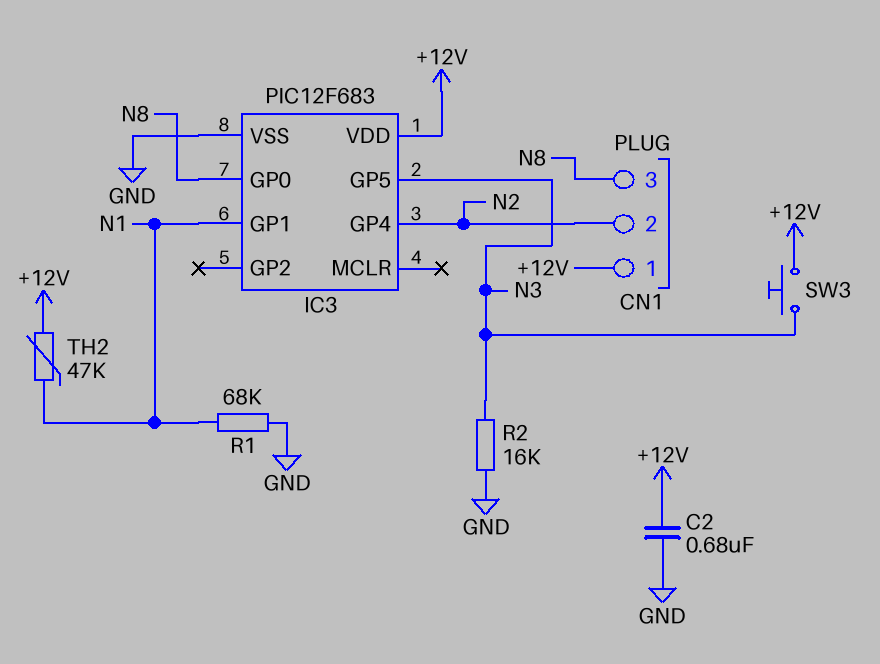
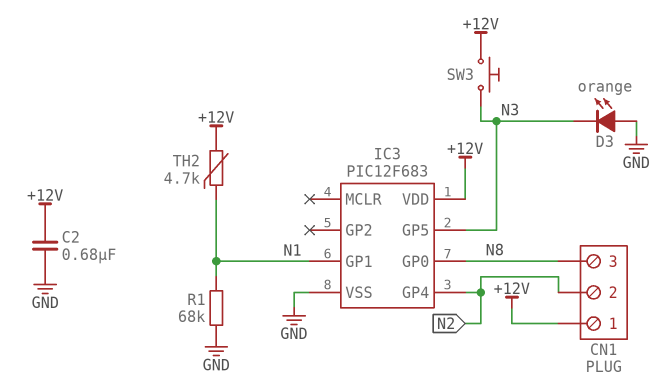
D3: none -> LED orange (A GND, K N3)
R2: 16k (GND, N3) -> none
TH2: 47k (+12V, N1) -> 4.7k (+12V, N1)

